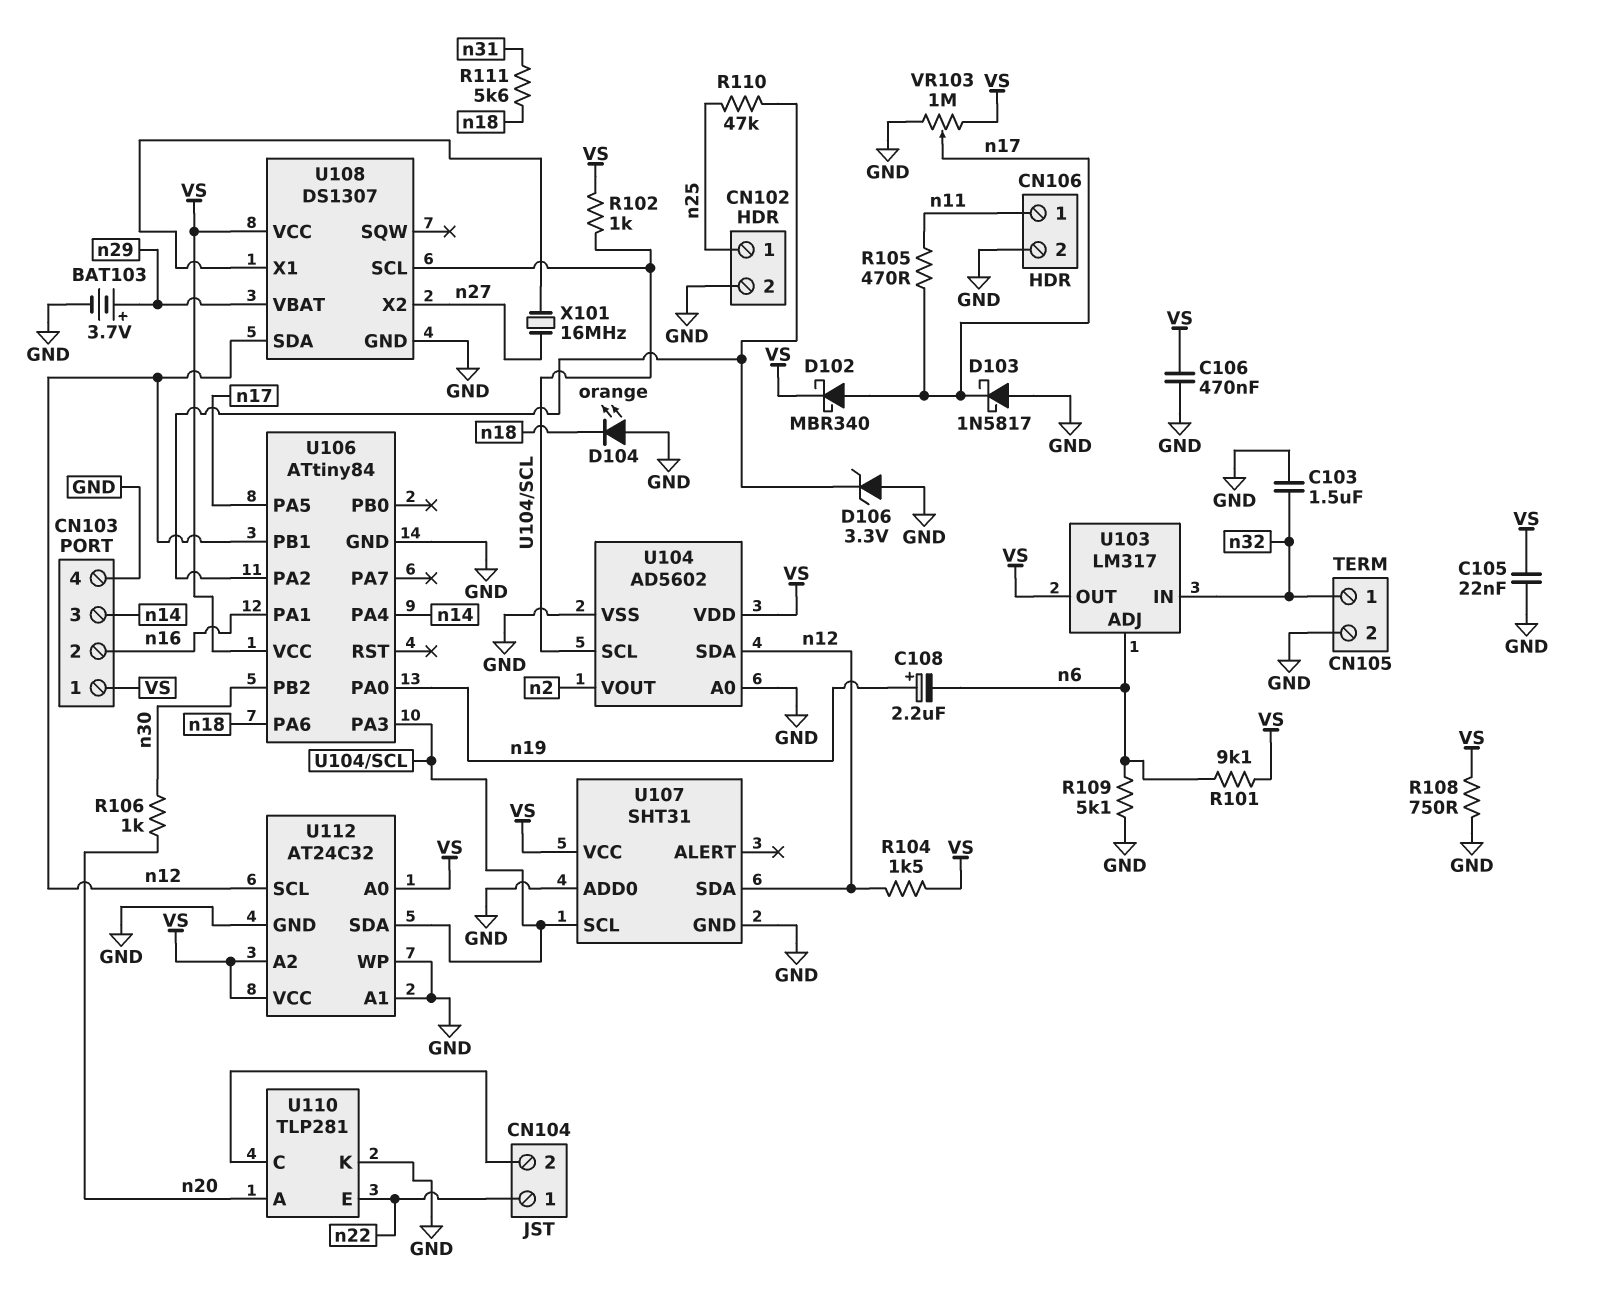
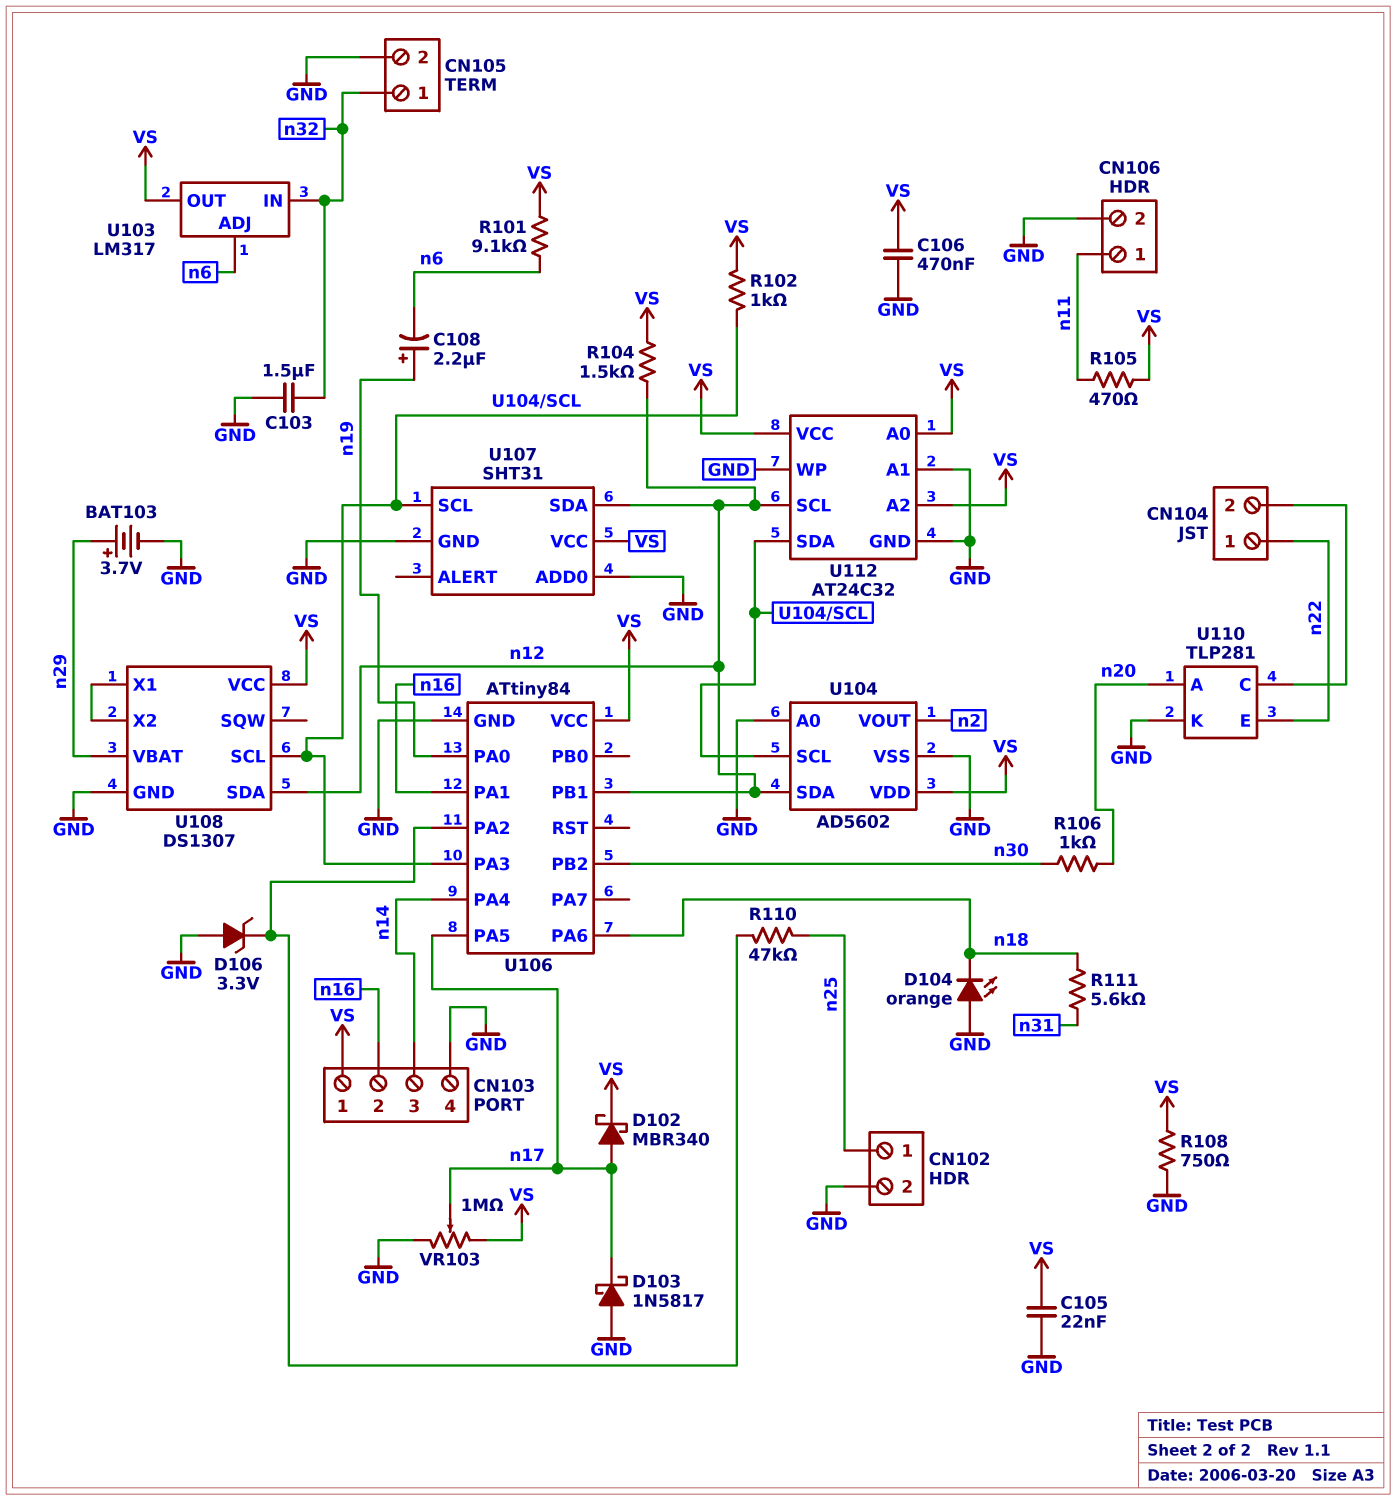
R105: 470 (n11, n17) -> 470 (VS, n11)
R109: 5.1k (GND, n6) -> none
U108 pin X2: n27 -> U108/X1
X101: 16MHz (U108/X1, n27) -> none

